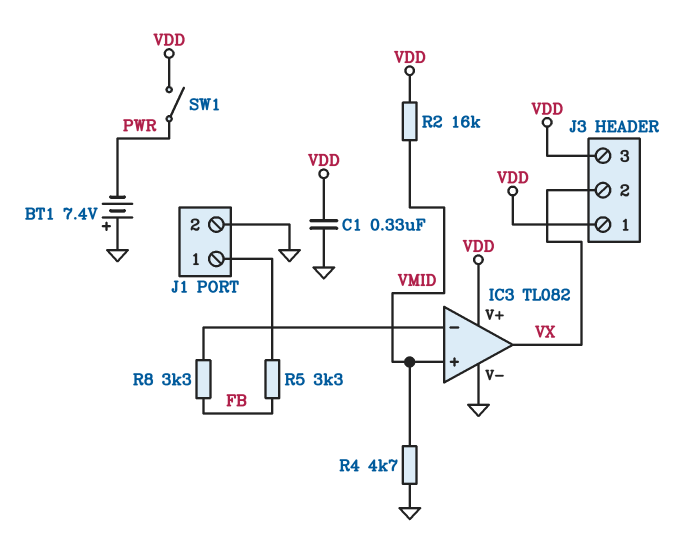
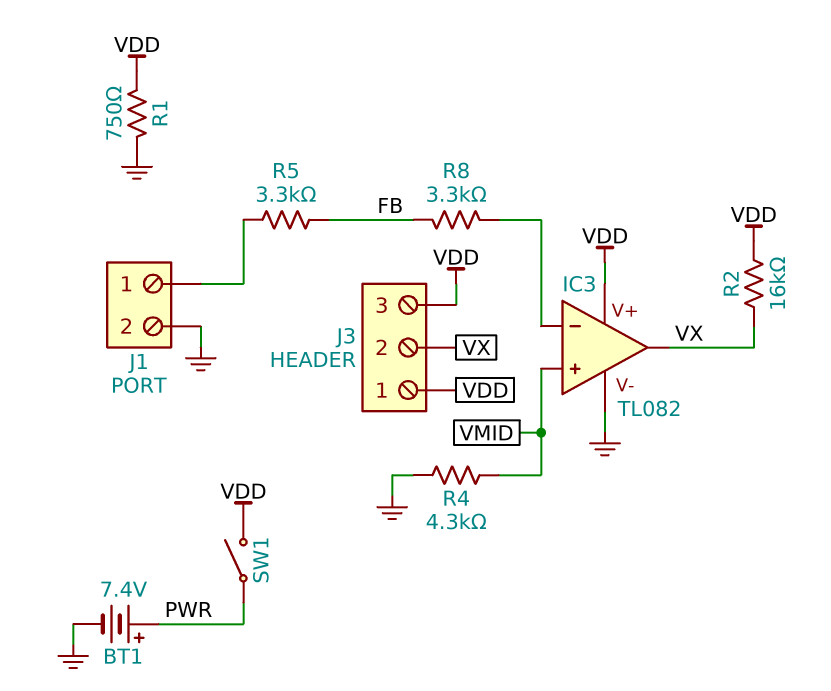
BT1: 7.4V (plus GND, minus PWR) -> 7.4V (plus PWR, minus GND)
C1: 330nF (GND, VDD) -> none
R1: none -> 750 (GND, VDD)
R2: 16k (VDD, VMID) -> 16k (VDD, VX)
R4: 4.7k (GND, VMID) -> 4.3k (GND, VMID)

